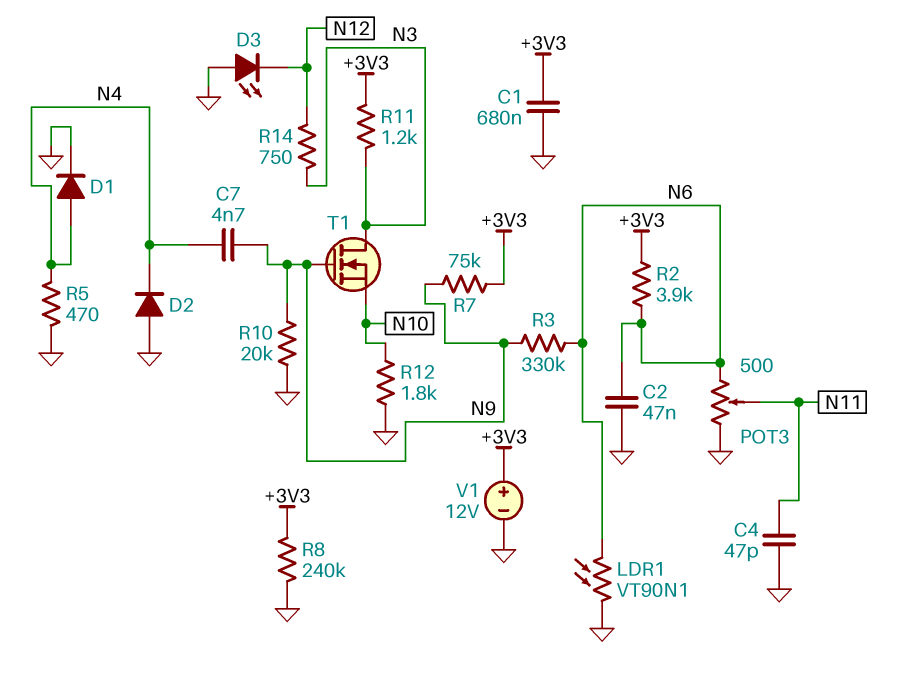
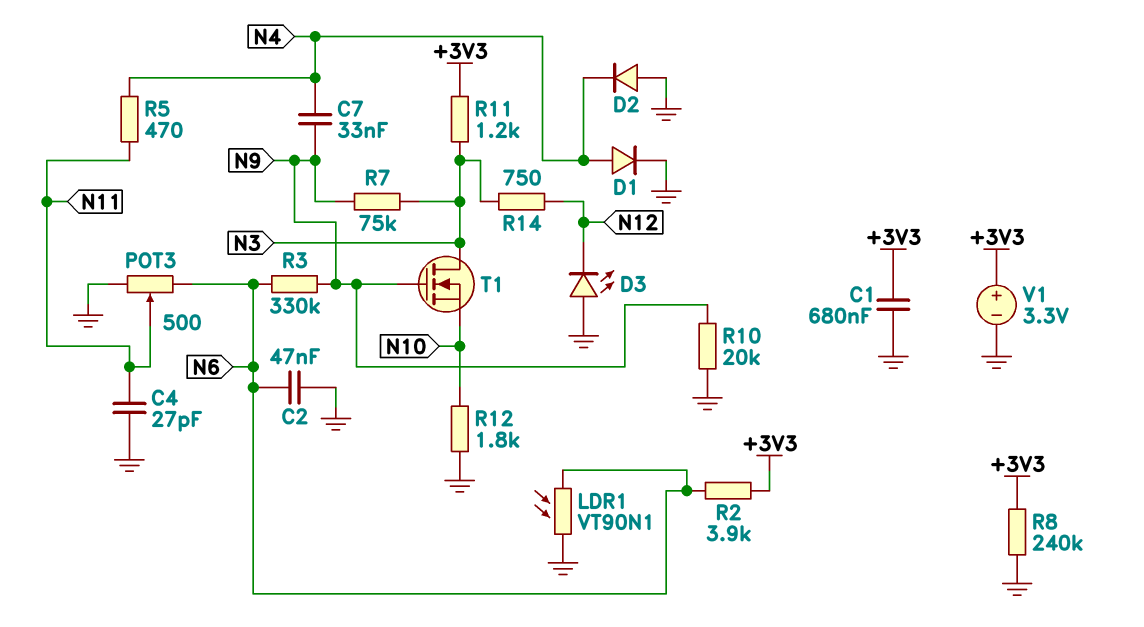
C4: 47pF (GND, N11) -> 27pF (GND, N11)
C7: 4.7nF (N4, N9) -> 33nF (N4, N9)
R5: 470 (GND, N4) -> 470 (N4, N11)
R7: 75k (+3V3, N9) -> 75k (N3, N9)
V1: 12V (plus +3V3, minus GND) -> 3.3V (plus +3V3, minus GND)

